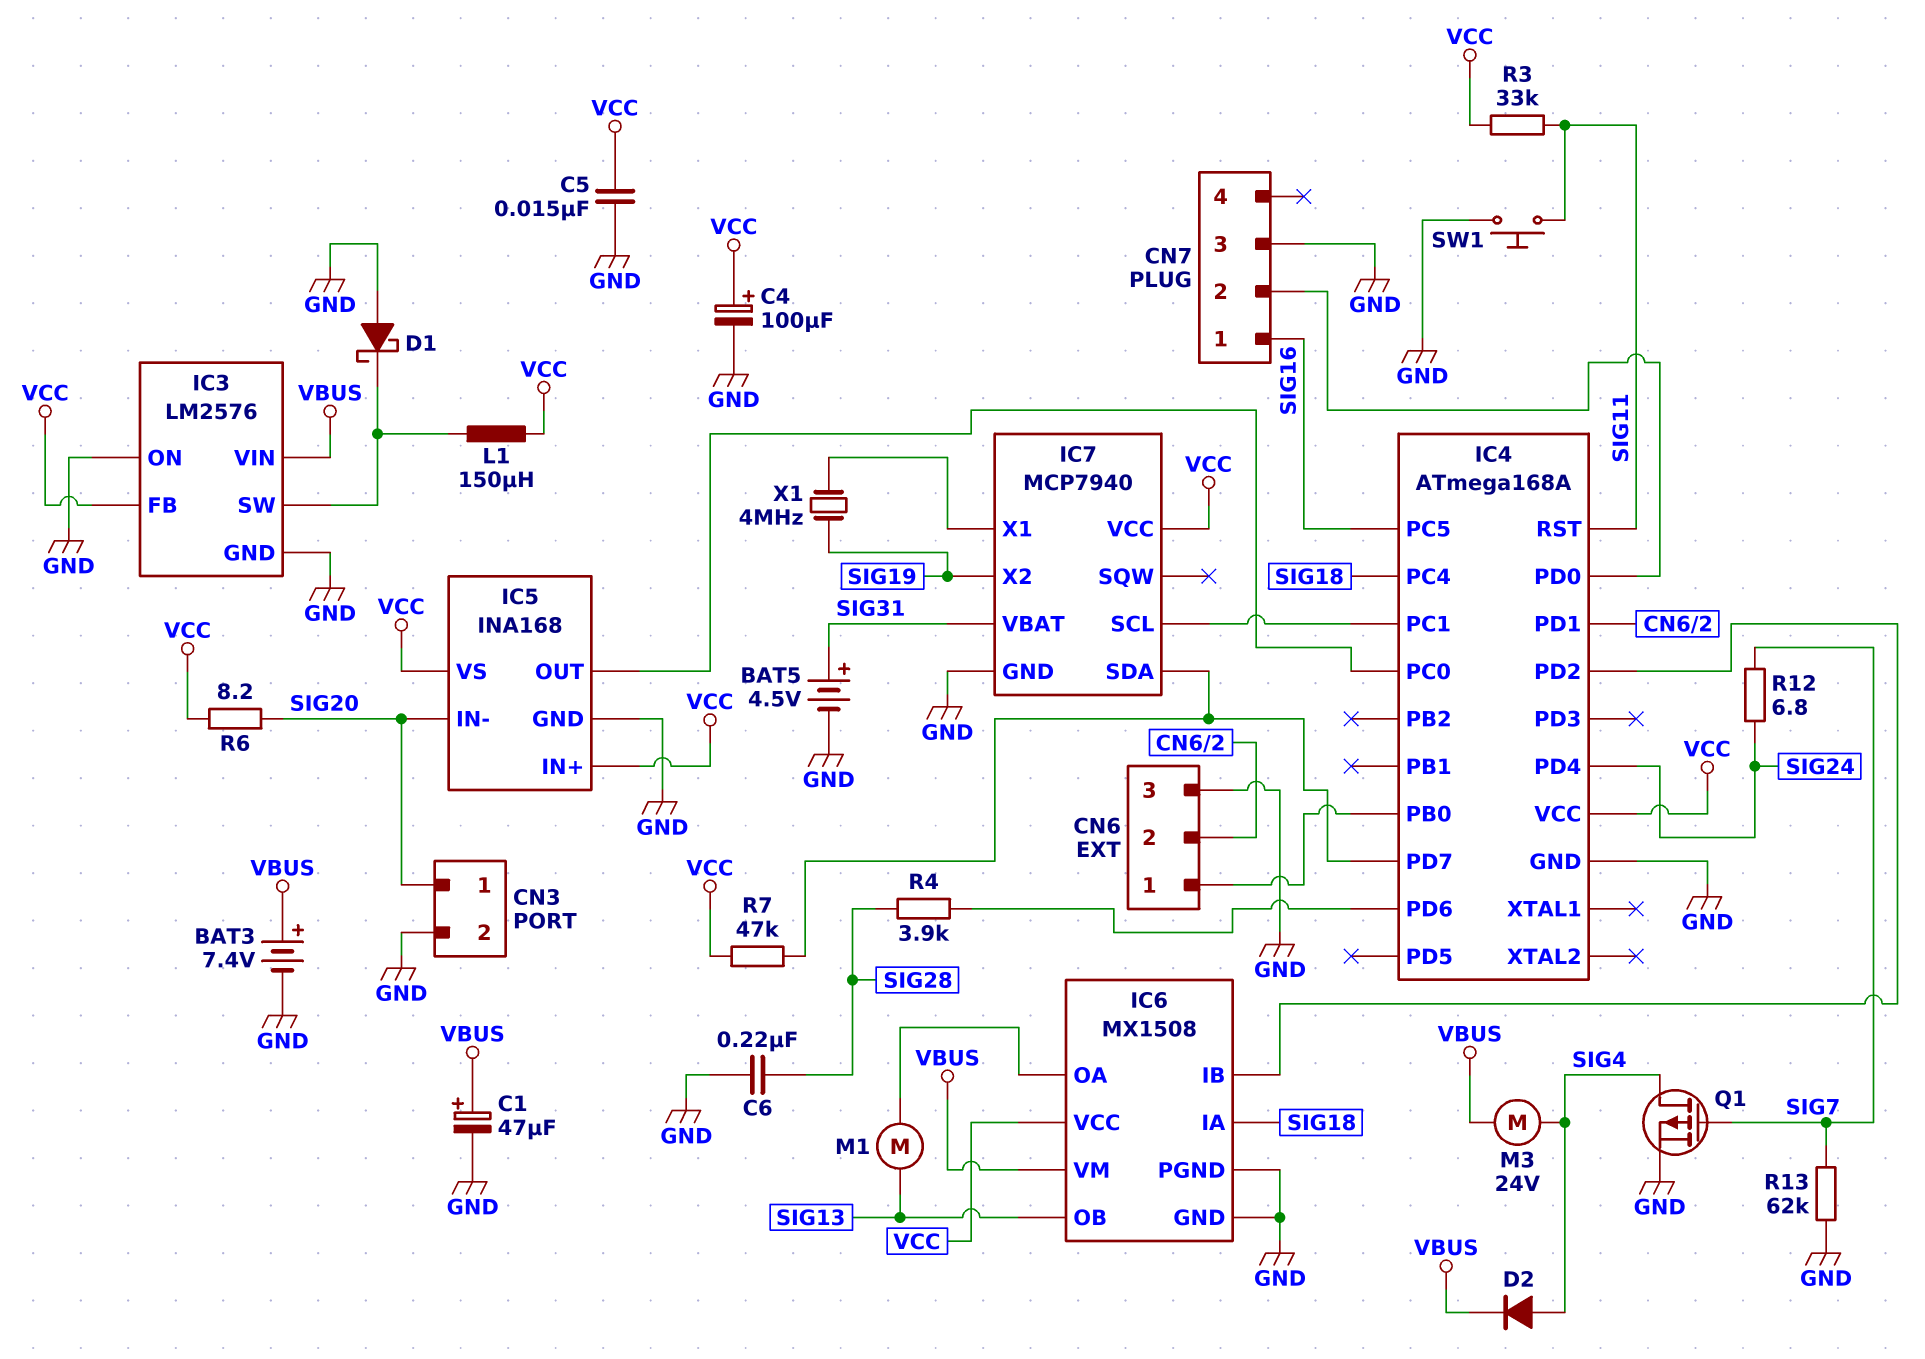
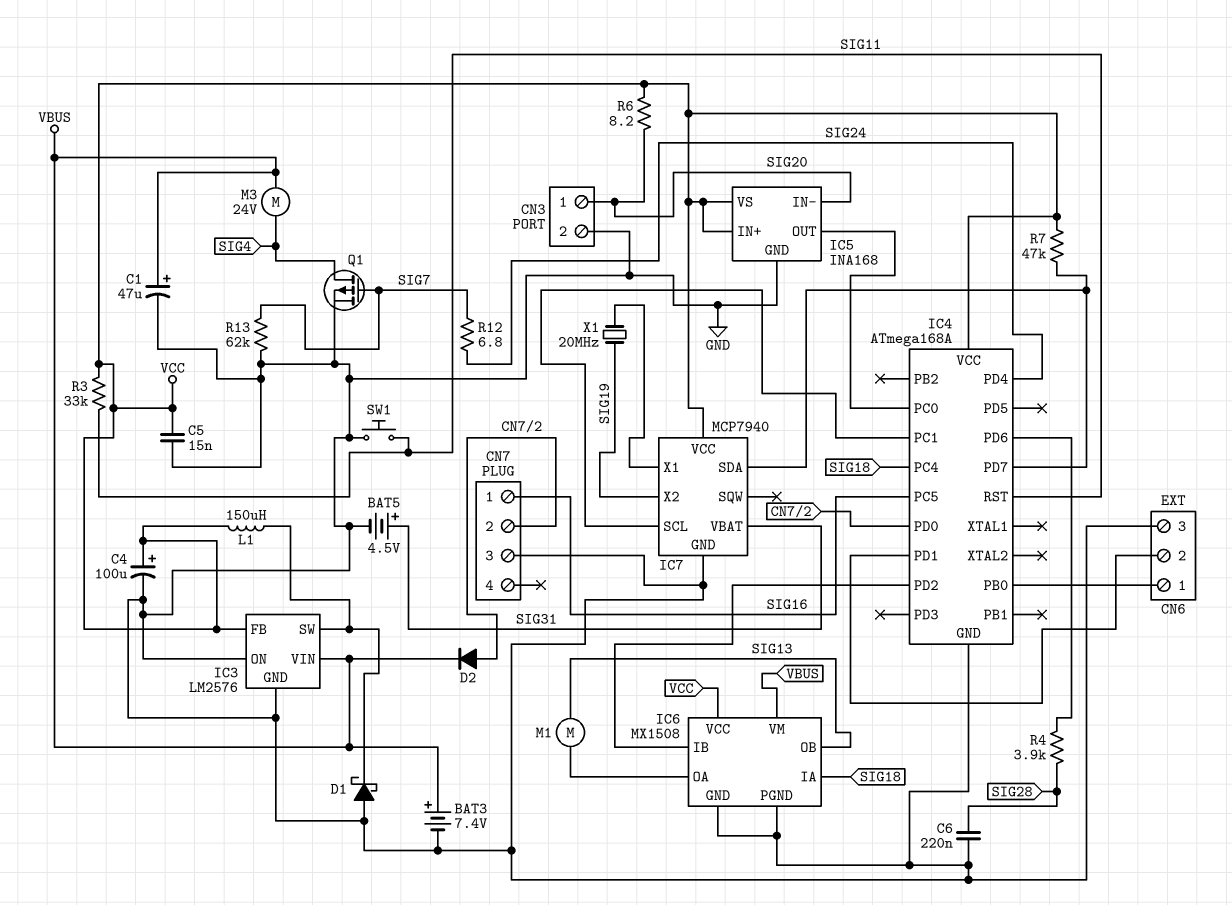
D2: diode (A SIG4, K VBUS) -> diode (A CN7/2, K VBUS)
X1: 4MHz (IC7/X1, SIG19) -> 20MHz (IC7/X1, SIG19)

